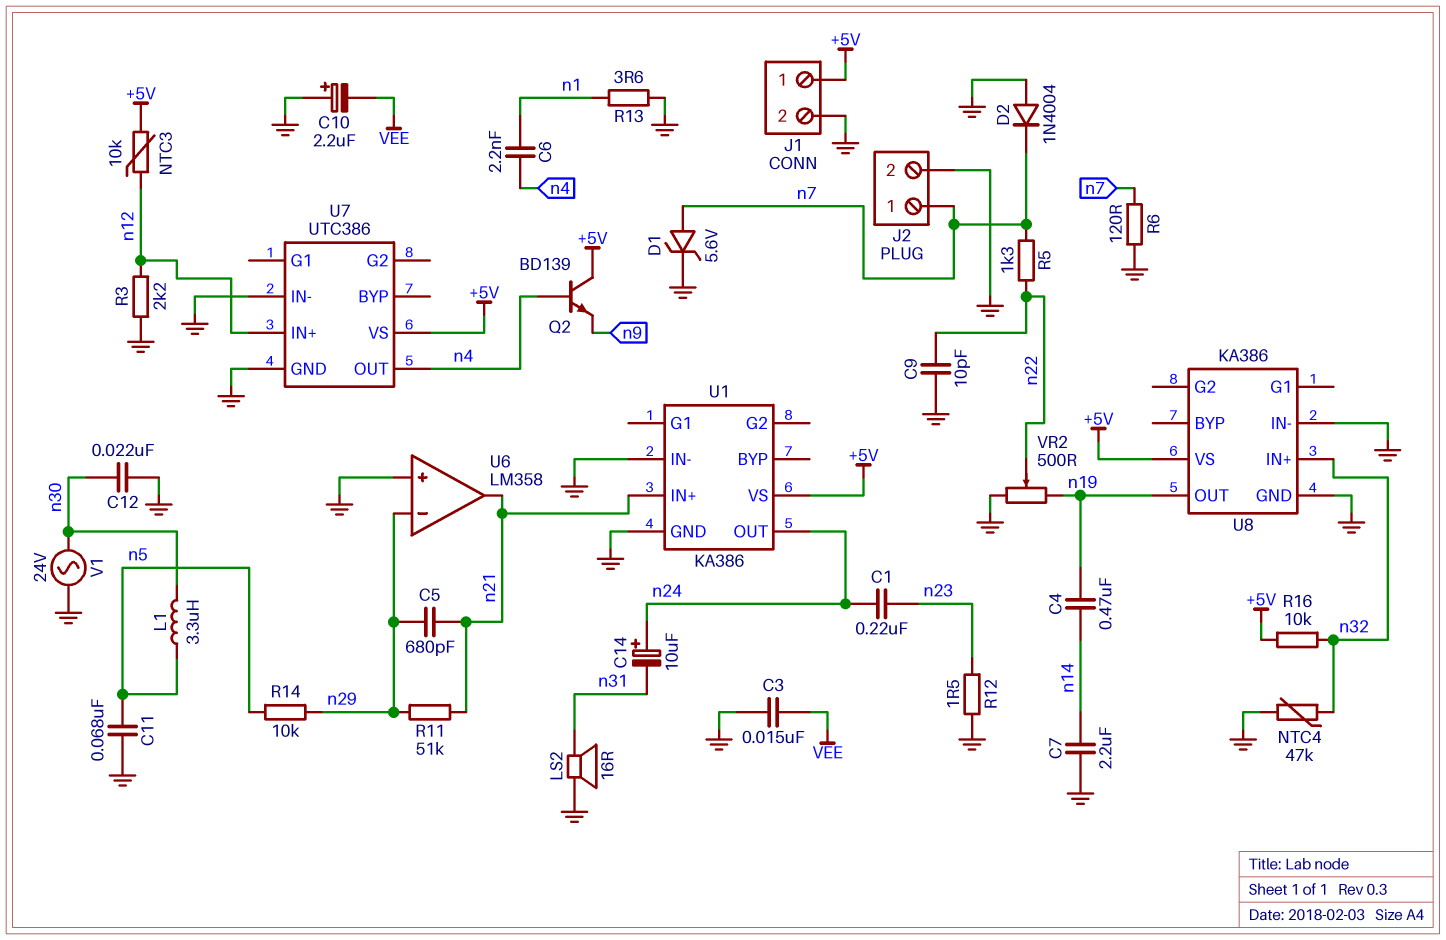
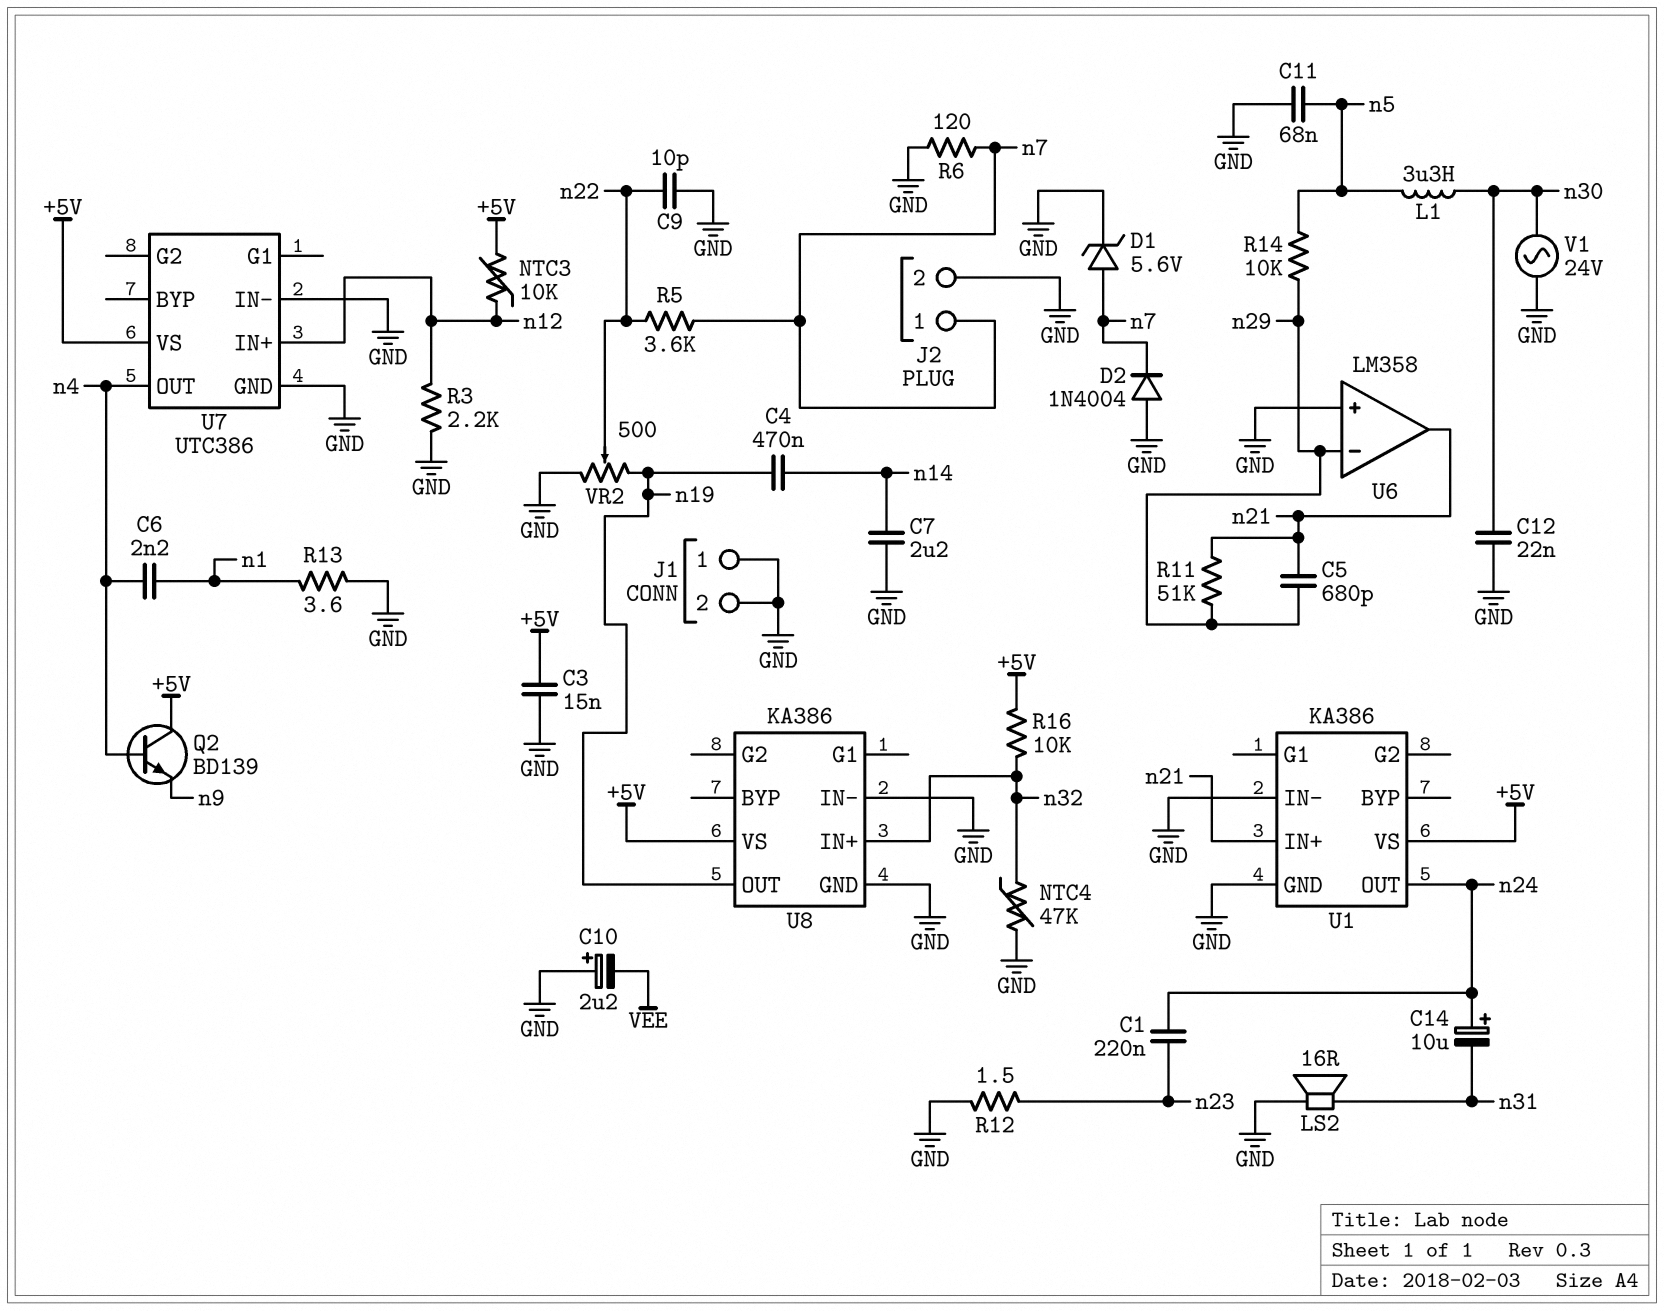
C3: 15nF (GND, VEE) -> 15nF (+5V, GND)
J1 pin 1: +5V -> GND
R5: 1.3k (n7, n22) -> 3.6k (n7, n22)

